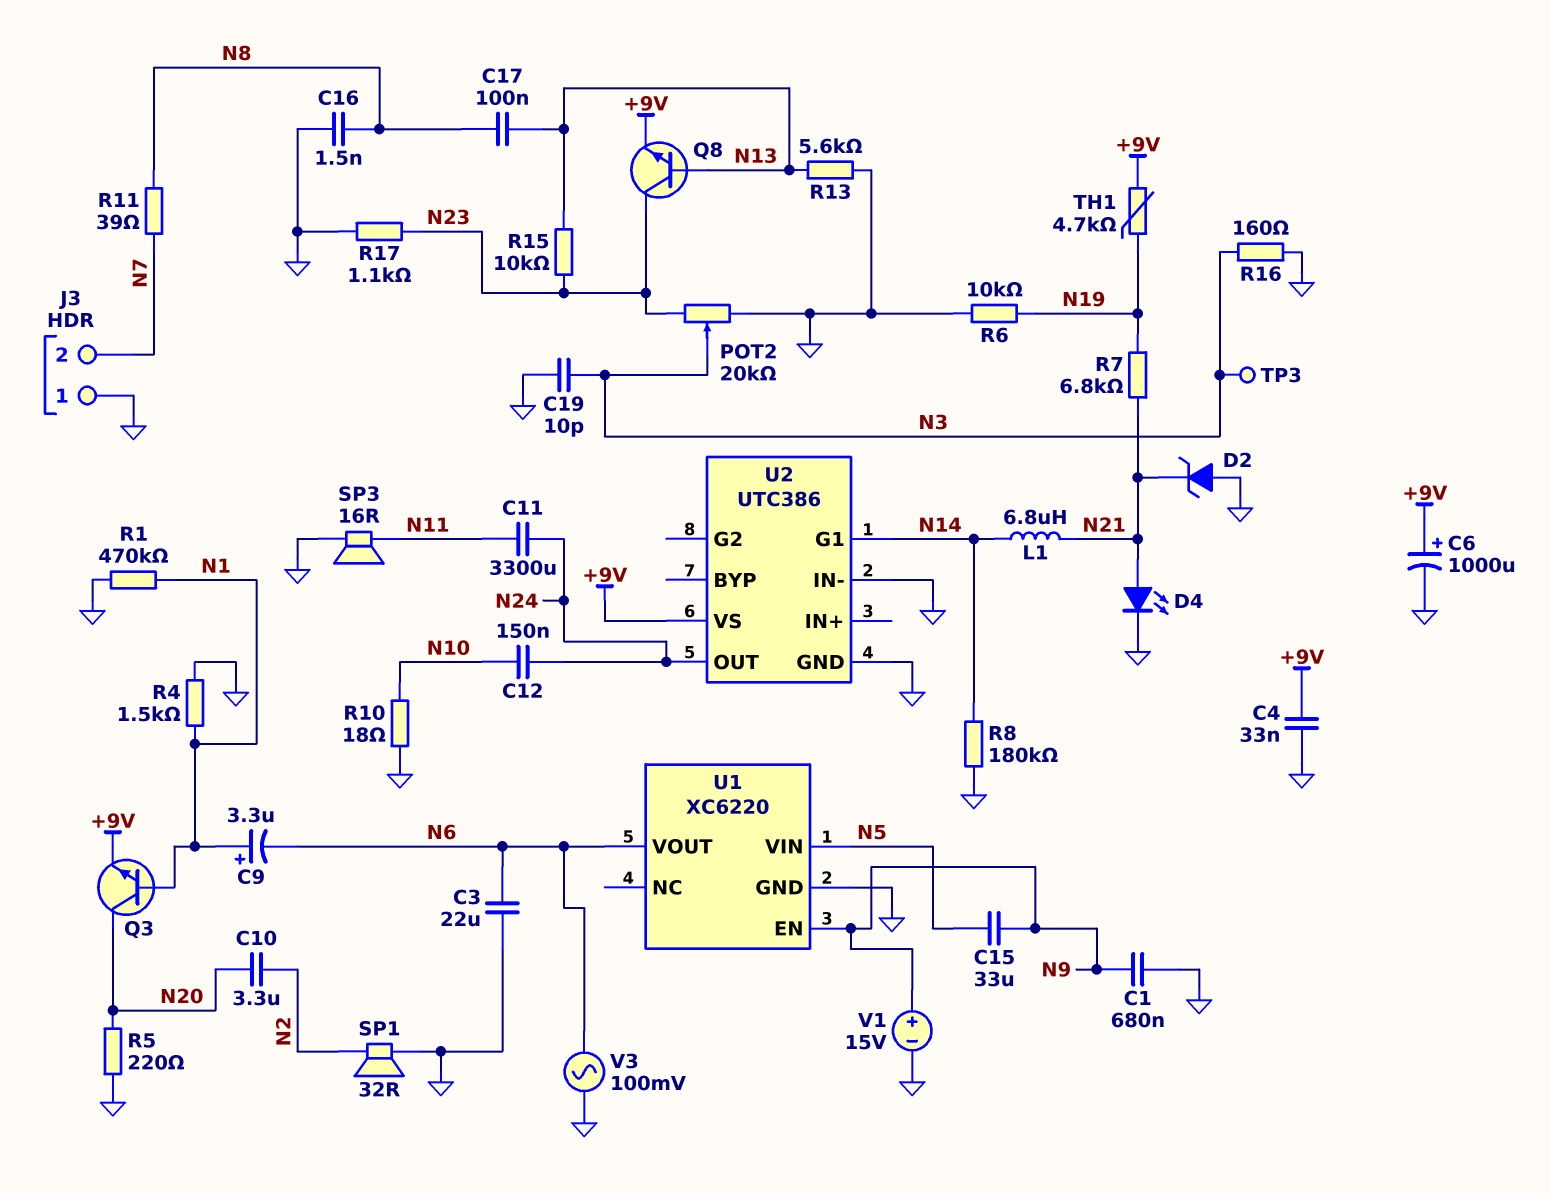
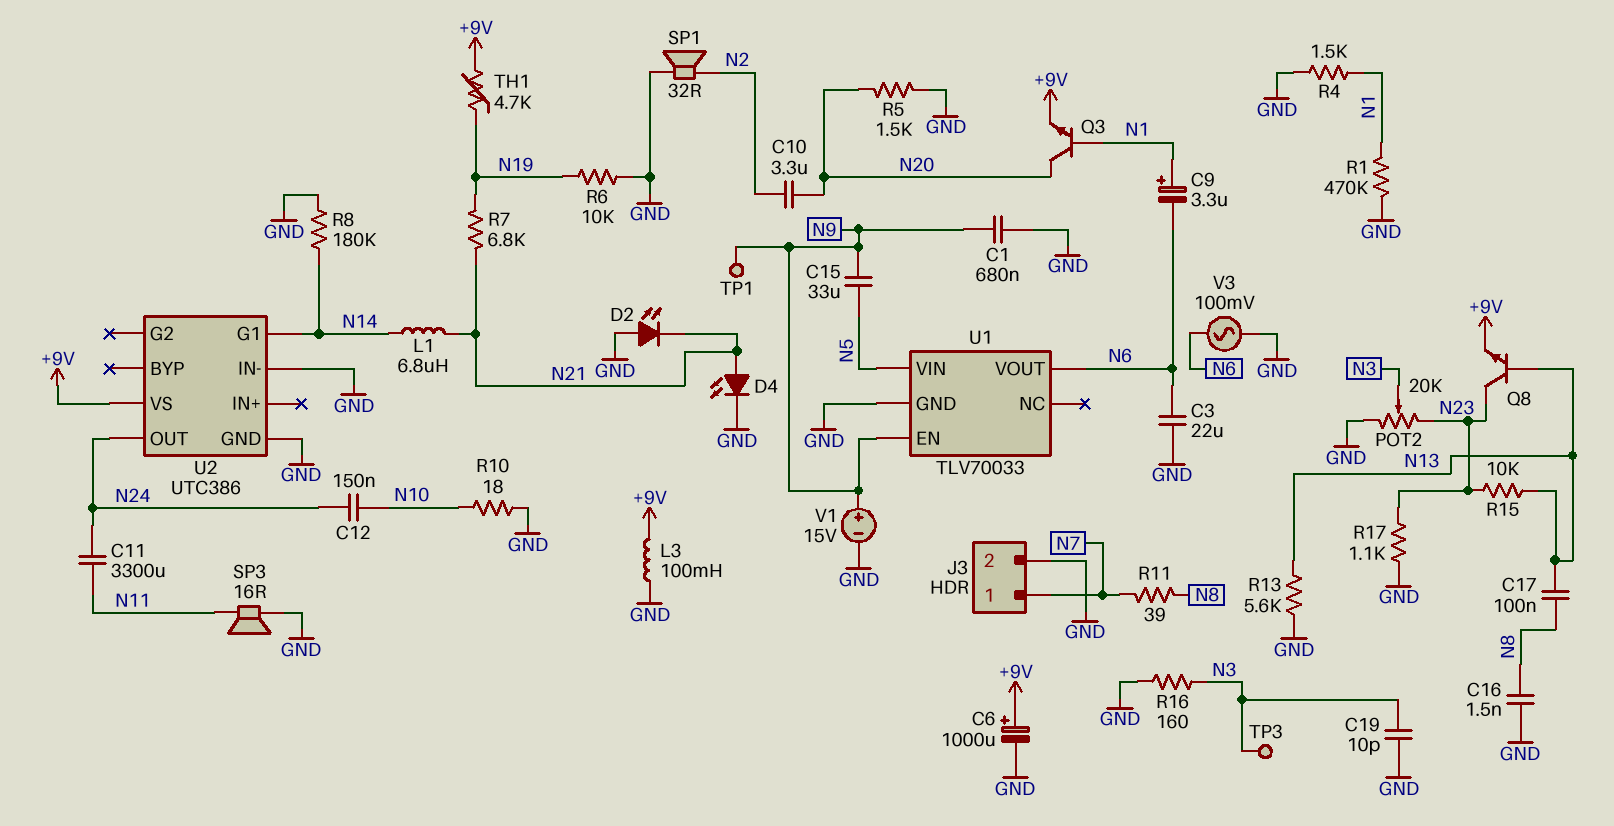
C4: 33nF (+9V, GND) -> none
D2: zener (A GND, K N21) -> LED (A GND, K N21)
J3 pin 1: GND -> N7
J3 pin 2: N7 -> GND
L3: none -> 100mH (+9V, GND)
R5: 220 (GND, N20) -> 1.5k (GND, N20)
TP1: none -> test point (N9)
U1: XC6220 -> TLV70033

